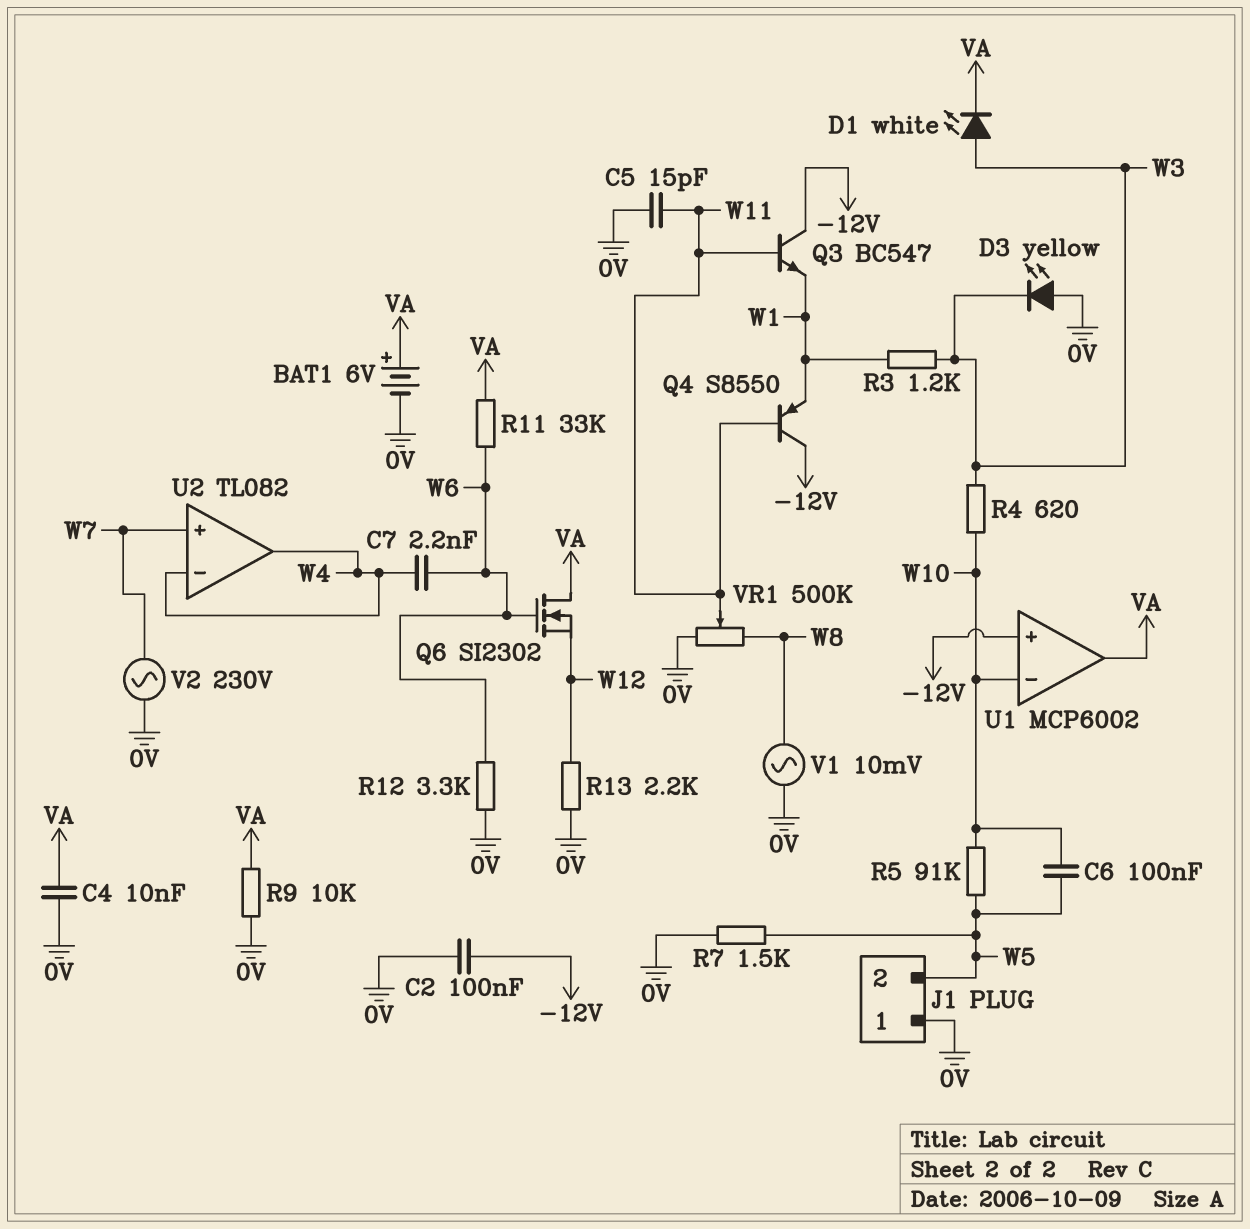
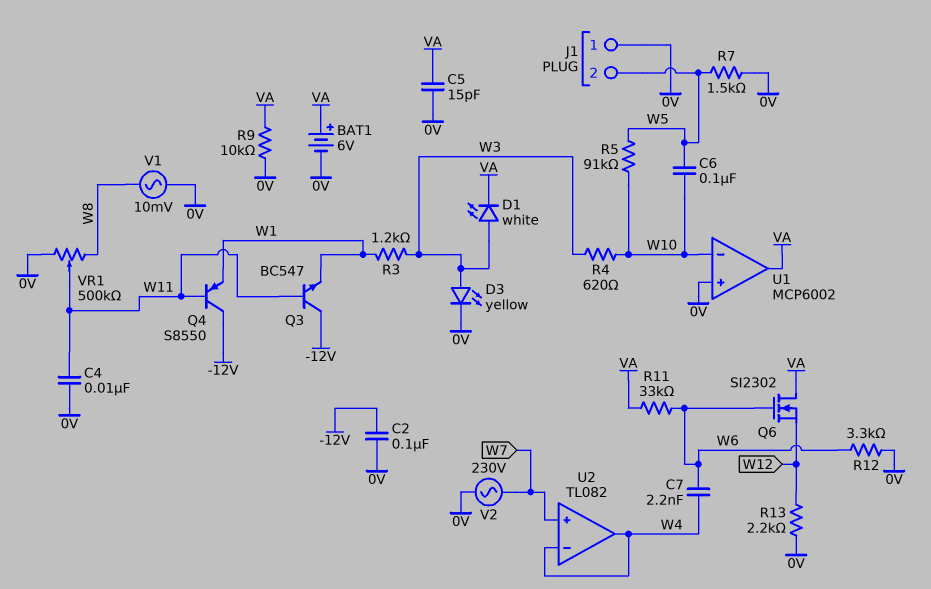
C4: 10nF (0V, VA) -> 10nF (0V, W11)
C5: 15pF (0V, W11) -> 15pF (0V, VA)
D3: LED yellow (A 0V, K W3) -> LED yellow (A W3, K 0V)
U1 pin in+: -12V -> 0V

